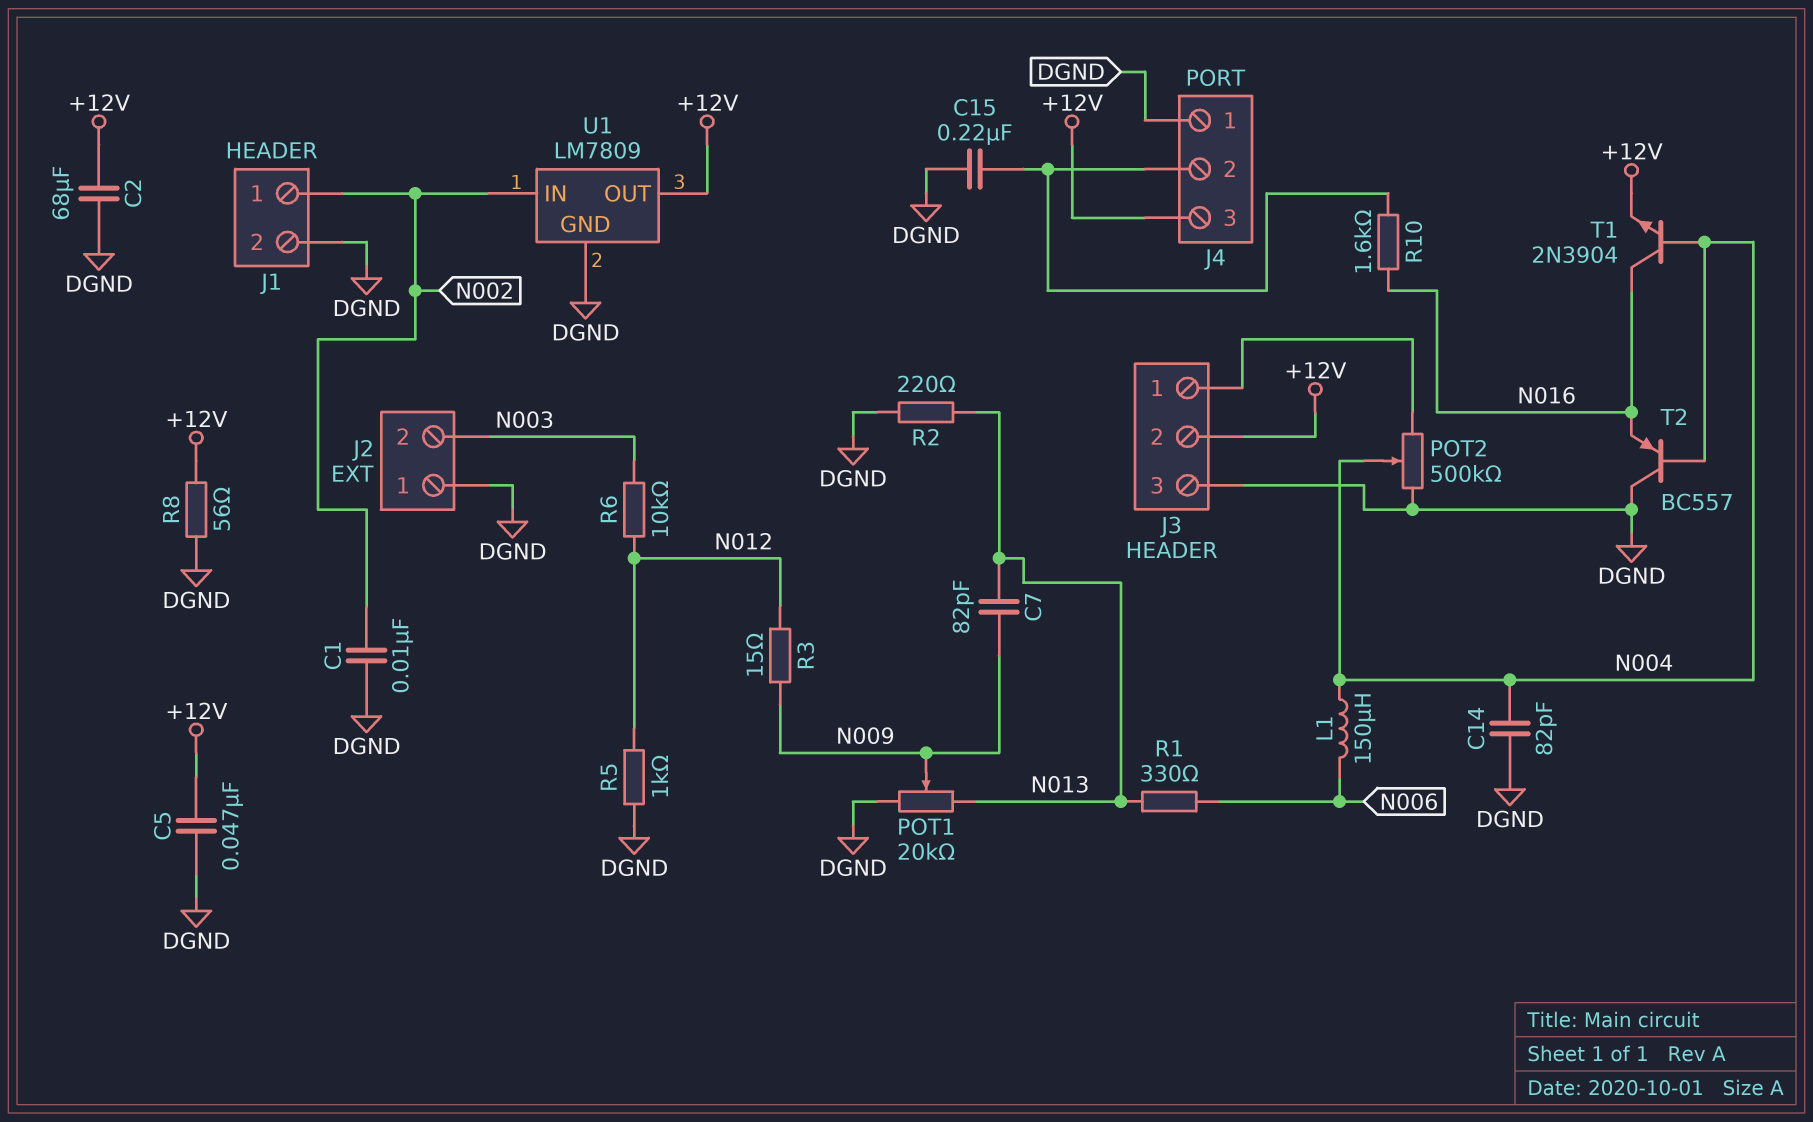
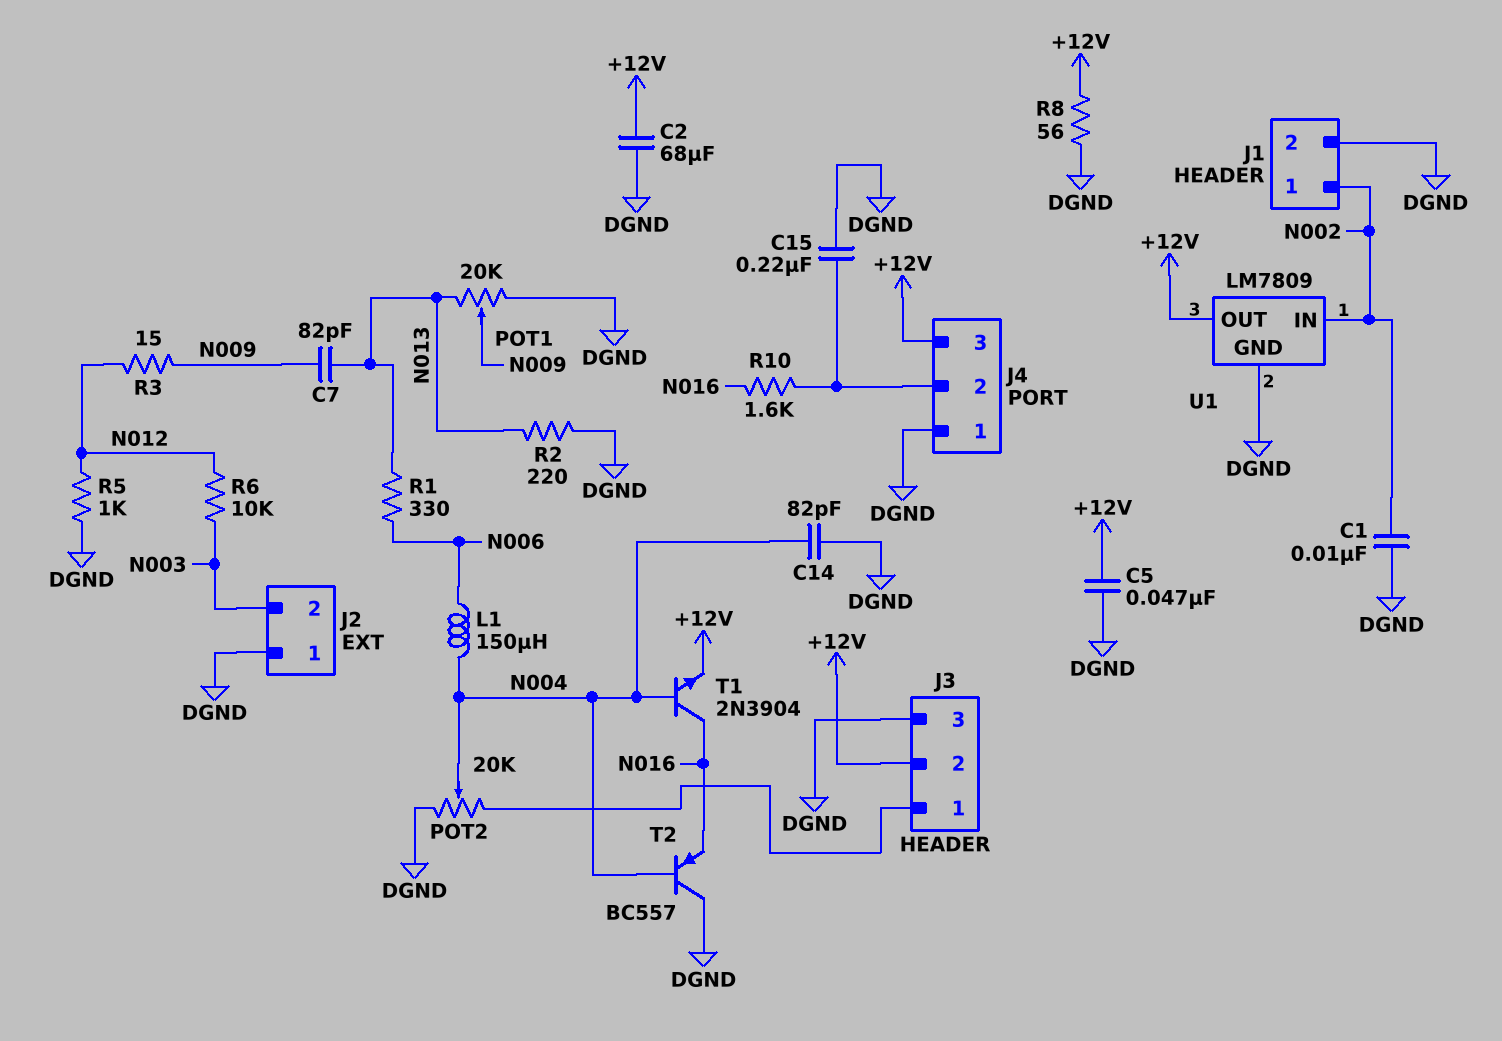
POT2: 500k (DGND, J3/1, wiper N004) -> 20k (DGND, J3/1, wiper N004)

